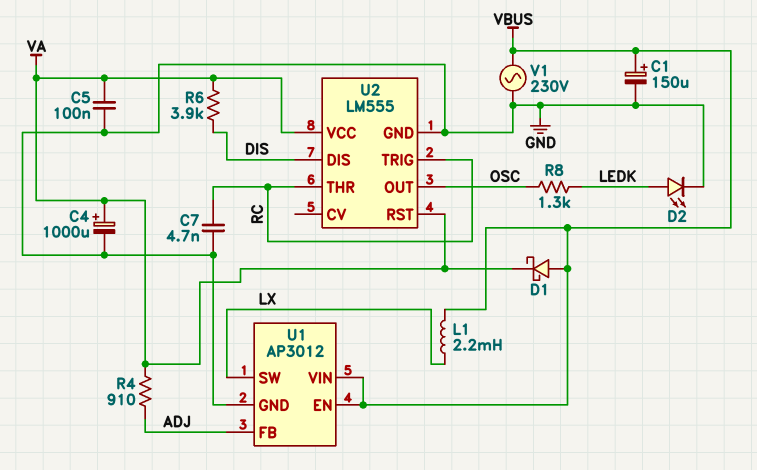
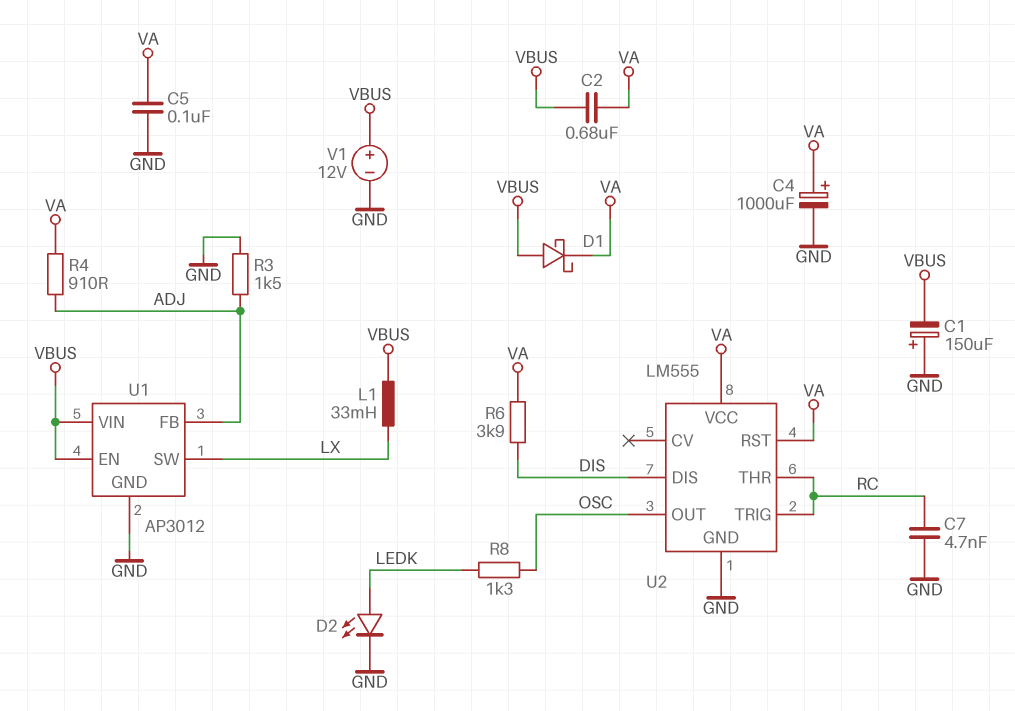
C1: 150uF (plus VBUS, minus GND) -> 150uF (plus GND, minus VBUS)
C2: none -> 680nF (VA, VBUS)
L1: 2.2mH (LX, VBUS) -> 33mH (LX, VBUS)
R3: none -> 1.5k (ADJ, GND)
V1: AC 230V (GND, VBUS) -> 12V (plus VBUS, minus GND)

